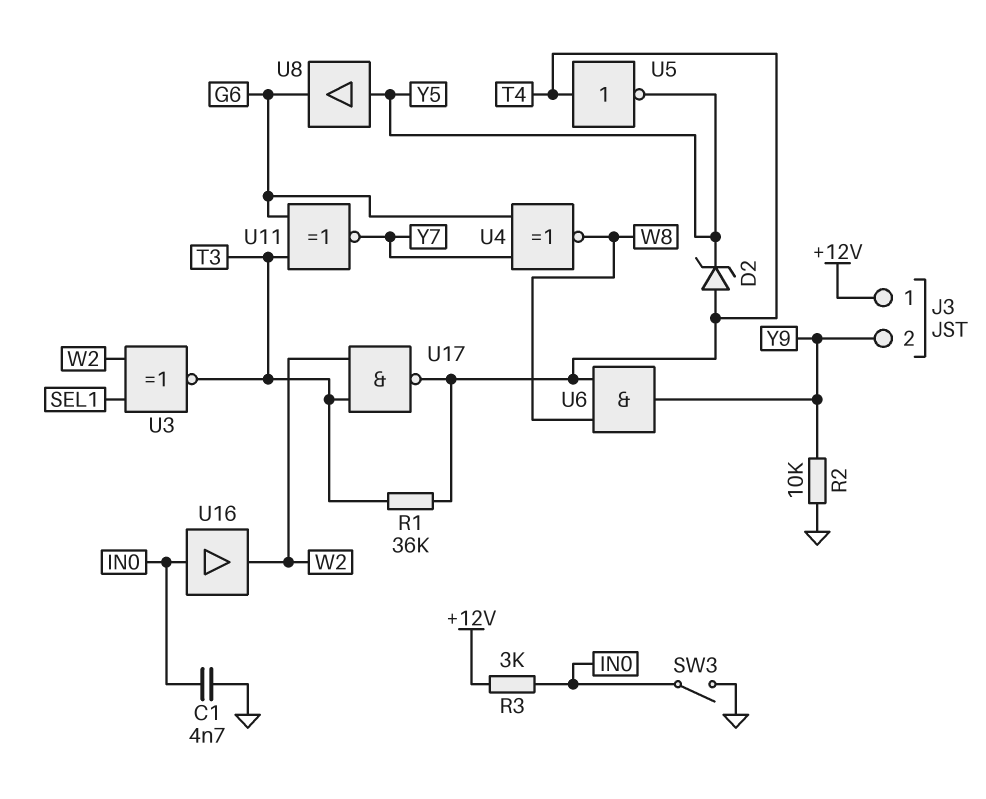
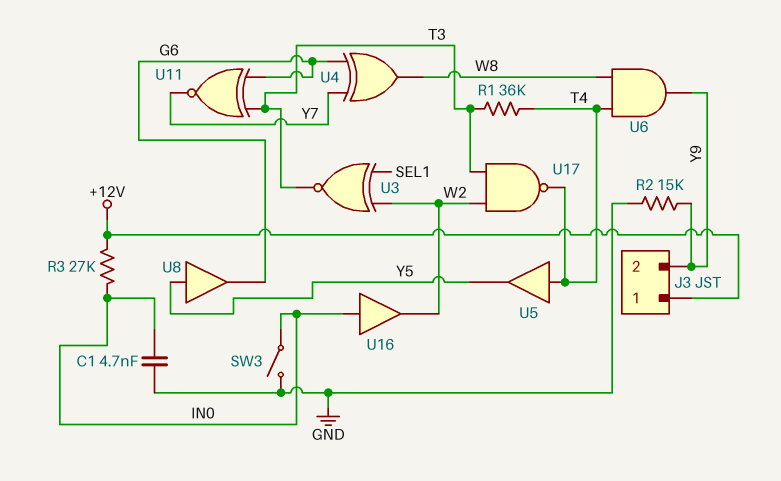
D2: zener (A T4, K Y5) -> none
R2: 10k (GND, Y9) -> 15k (GND, Y9)
R3: 3k (+12V, IN0) -> 27k (+12V, IN0)
U4: XNOR (in G6, in Y7, out W8) -> XOR (in G6, in Y7, out W8)
U5: NOT (in T4, out Y5) -> buffer (in T4, out Y5)

